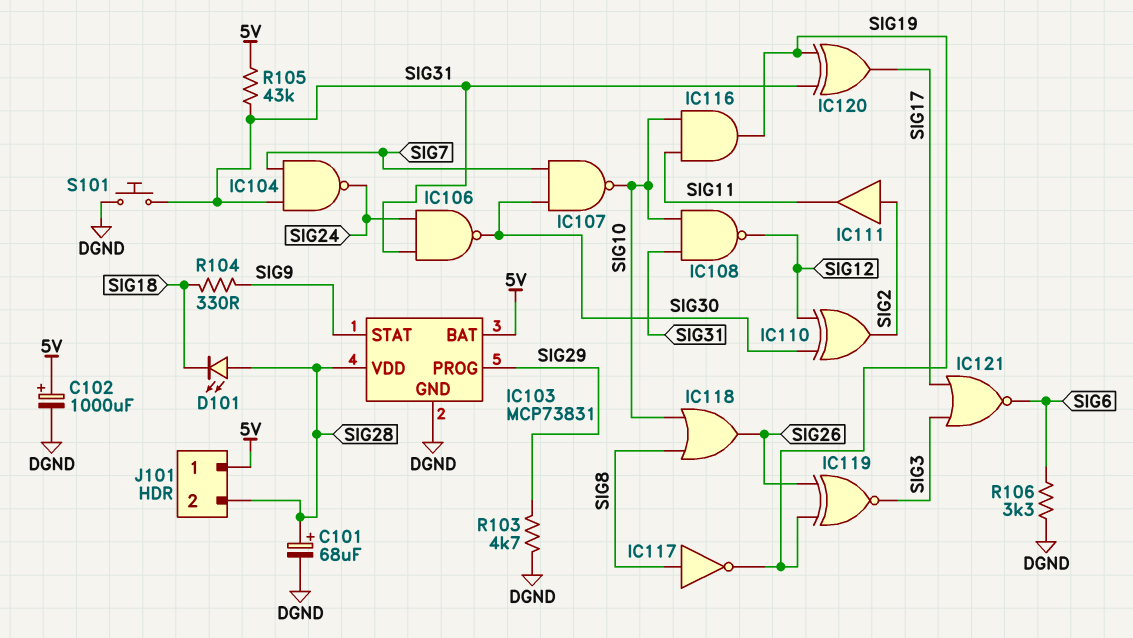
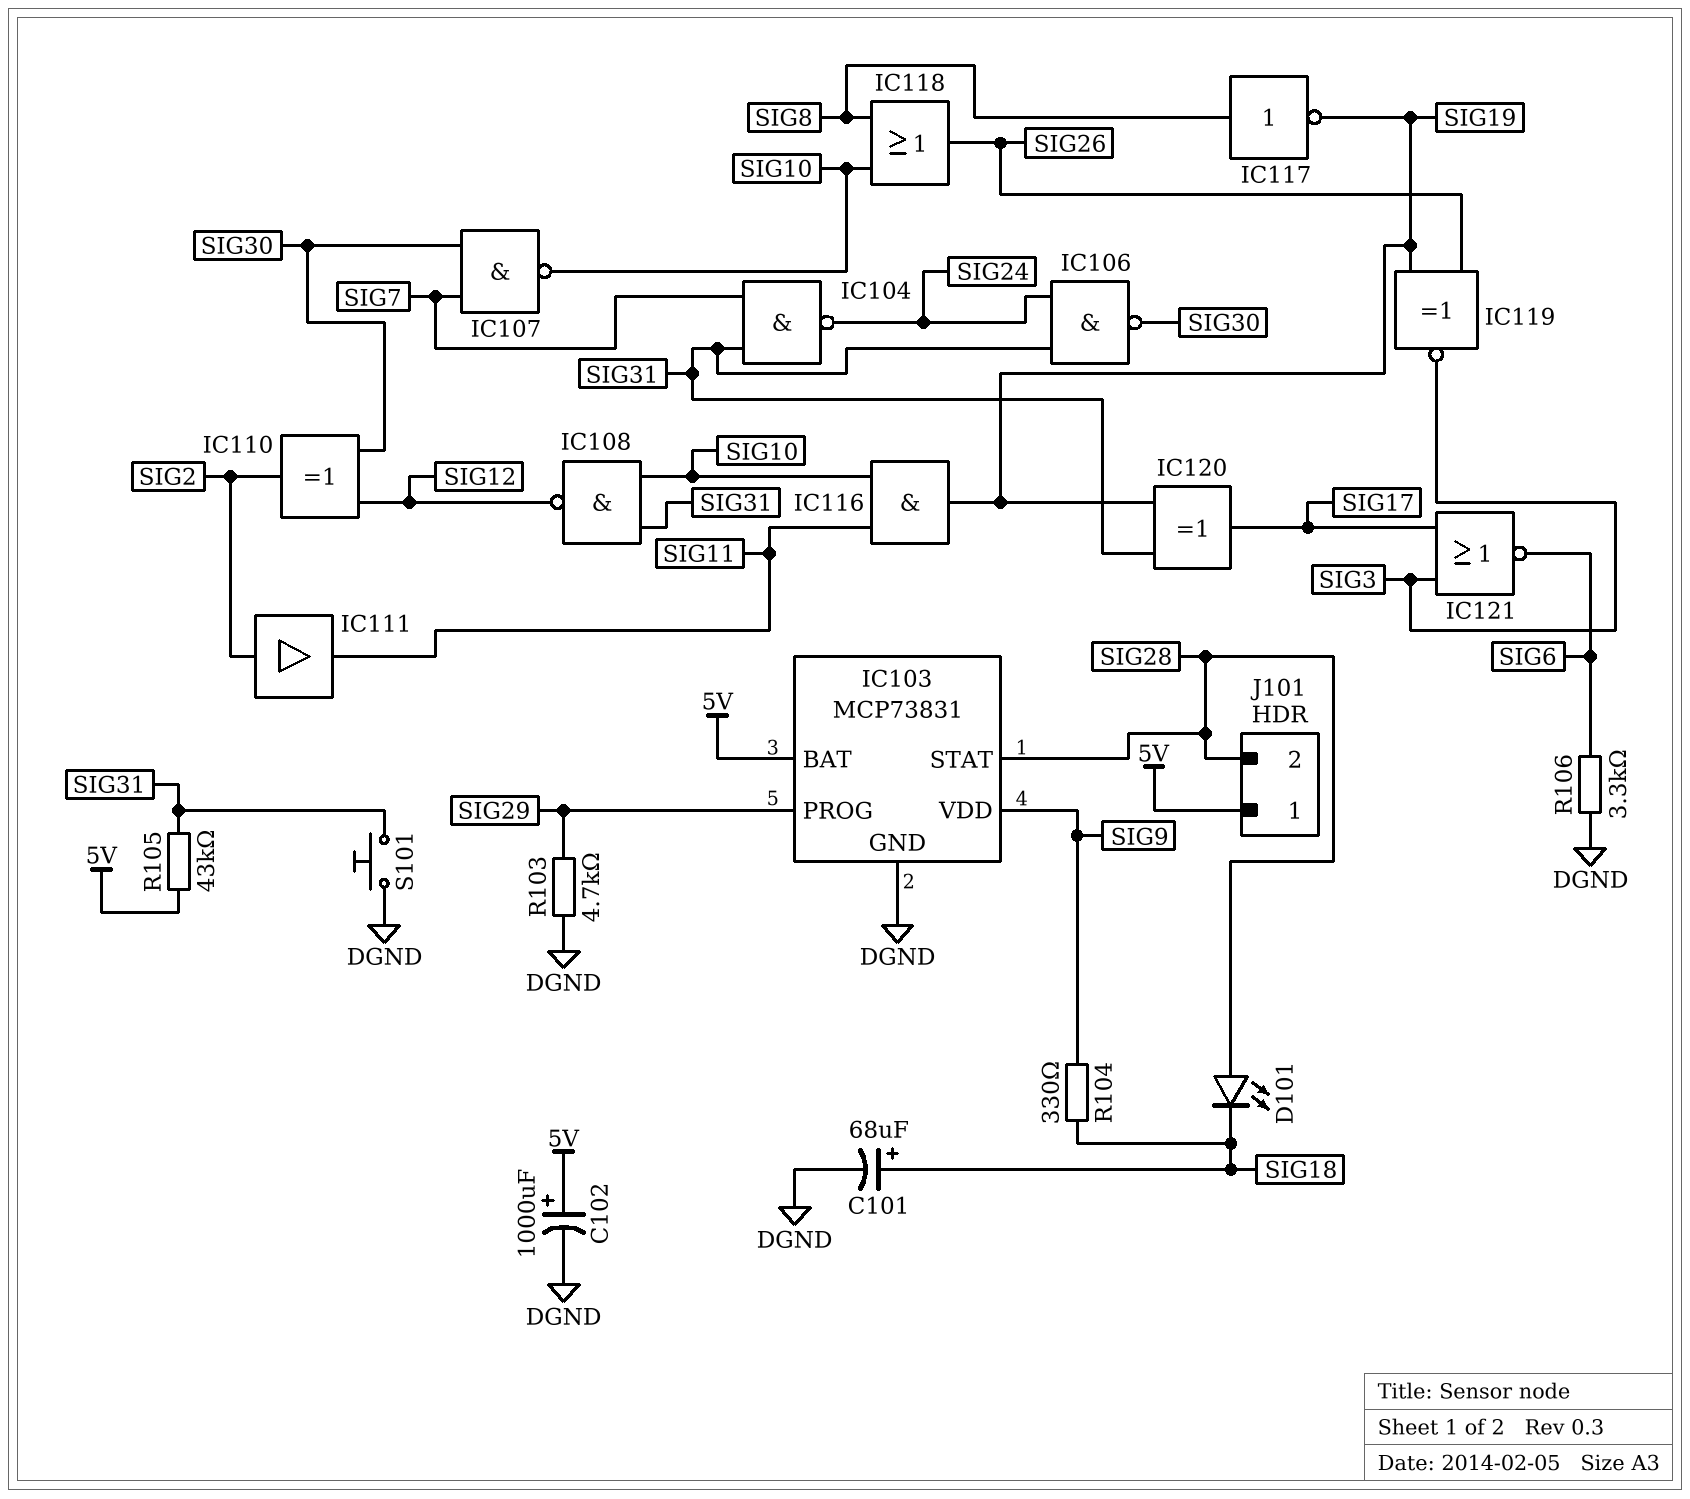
C101: 68uF (plus SIG28, minus DGND) -> 68uF (plus SIG18, minus DGND)
IC103 pin STAT: SIG9 -> SIG28
IC103 pin VDD: SIG28 -> SIG9

